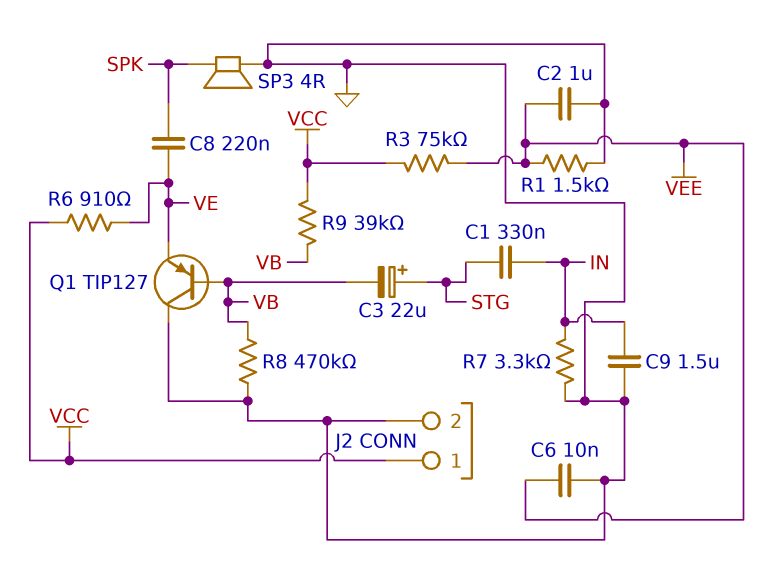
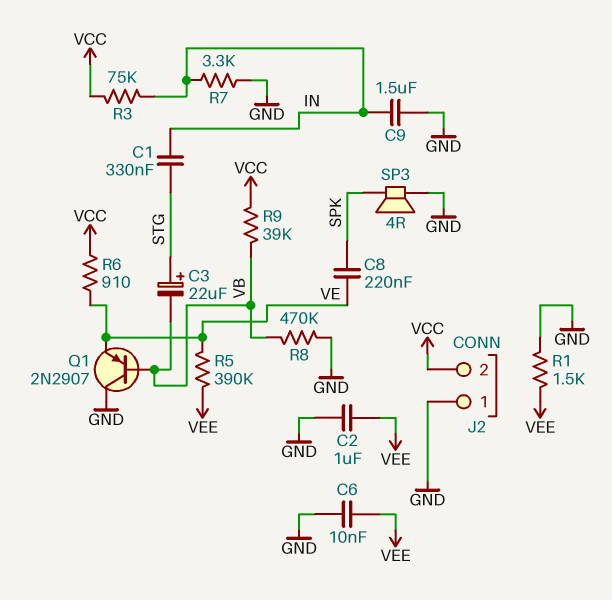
J2 pin 1: VCC -> GND
J2 pin 2: GND -> VCC
Q1: PNP TIP127 (B VB, C GND, E VE) -> PNP 2N2907 (B VB, C GND, E VE)
R3: 75k (VCC, VEE) -> 75k (IN, VCC)
R5: none -> 390k (VE, VEE)

